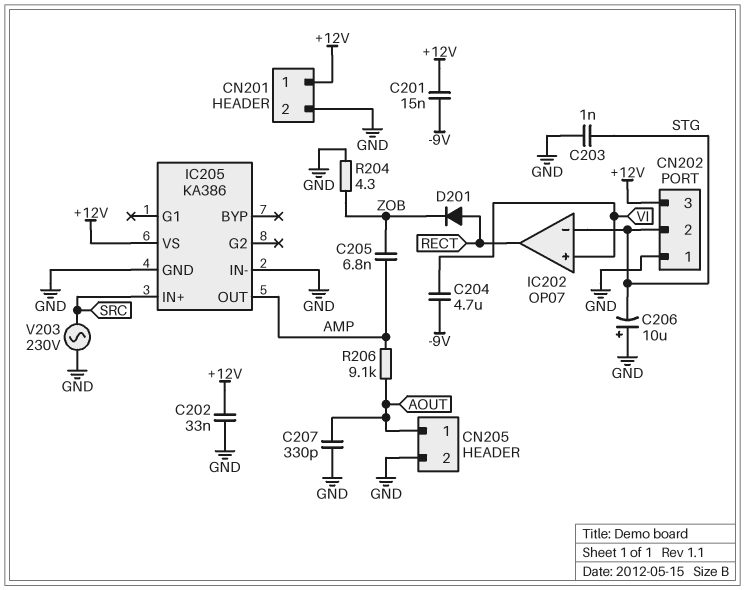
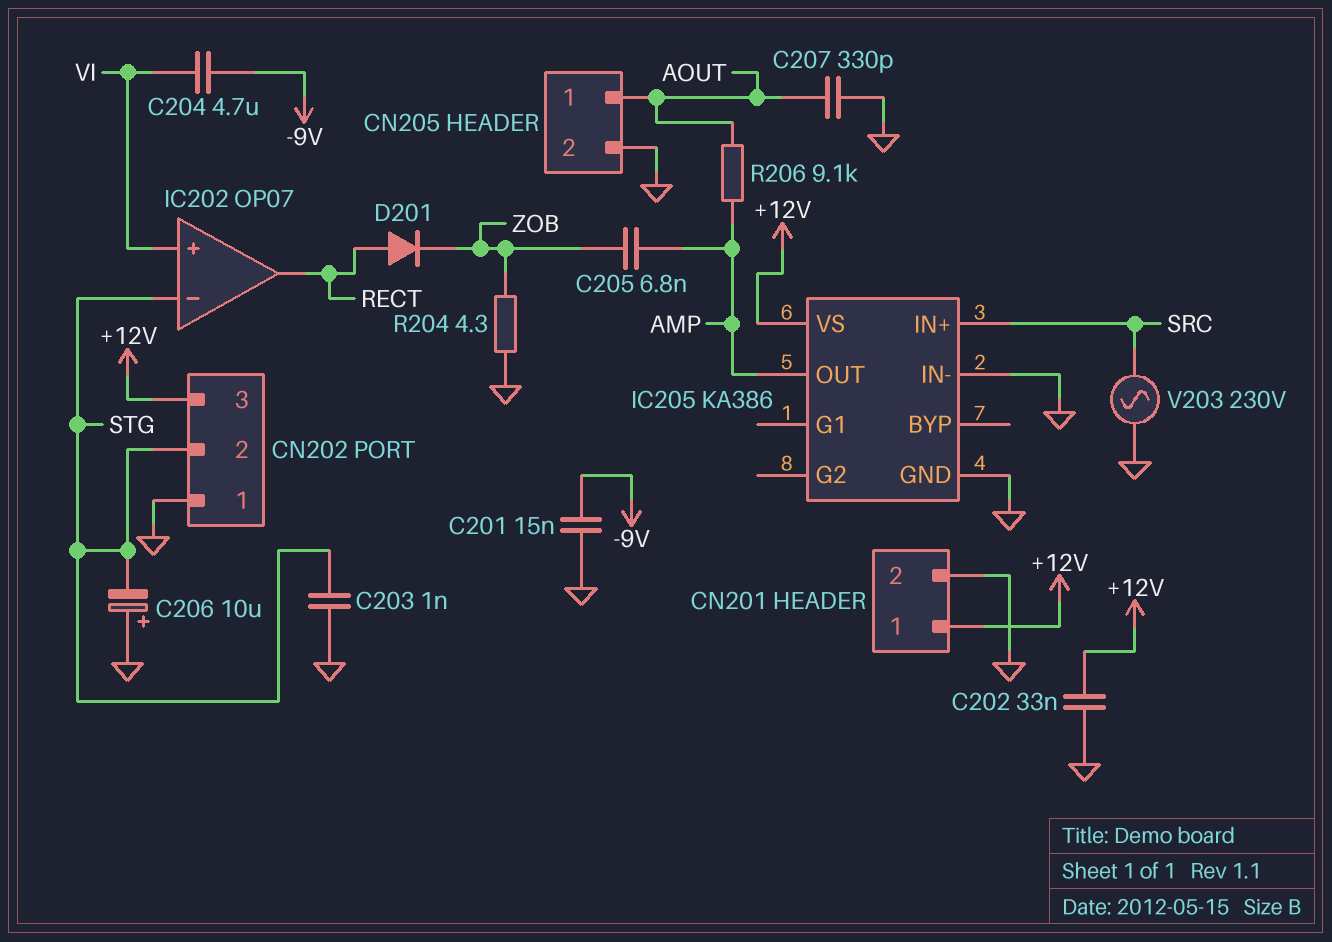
C201: 15nF (+12V, -9V) -> 15nF (-9V, GND)

